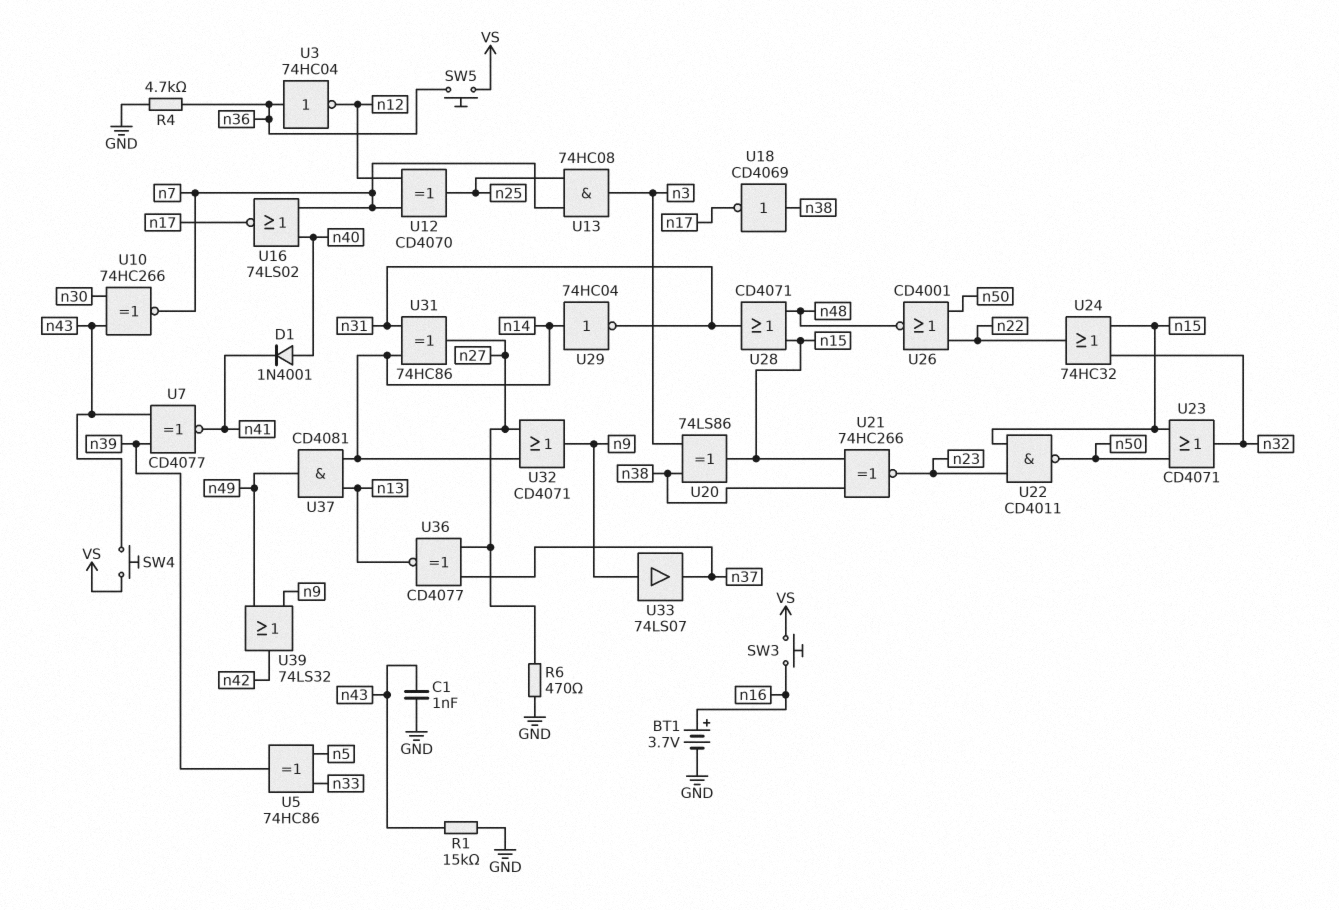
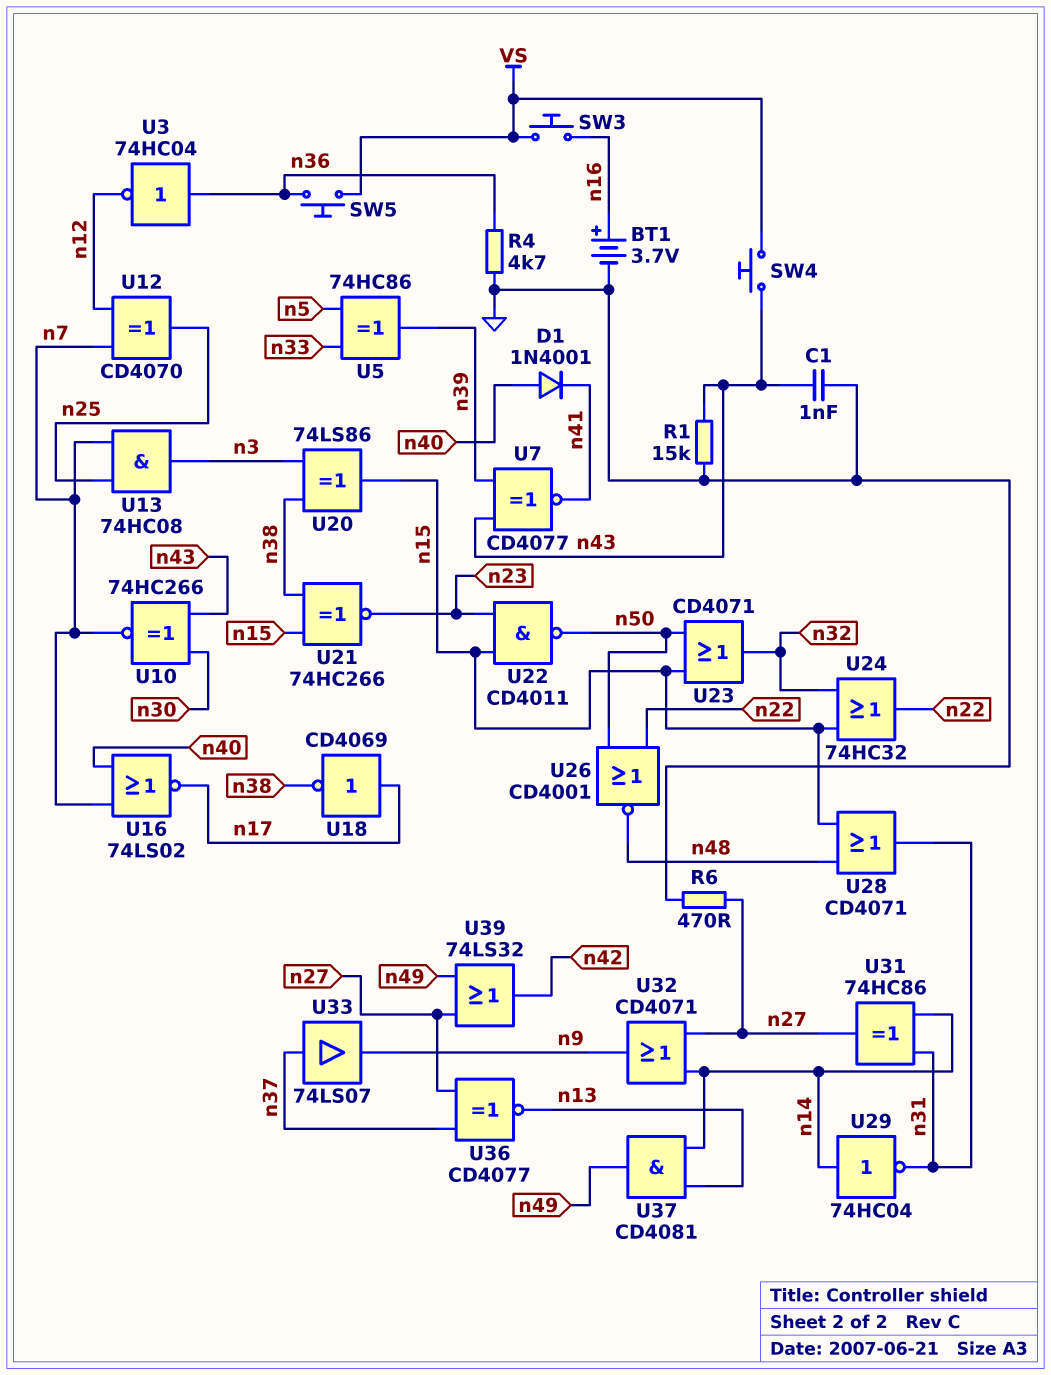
U18: NOT CD4069 (in n38, out n17) -> NOT CD4069 (in n17, out n38)
U33: buffer 74LS07 (in n9, out n37) -> buffer 74LS07 (in n37, out n9)
U39: OR 74LS32 (in n9, in n49, out n42) -> OR 74LS32 (in n27, in n49, out n42)

